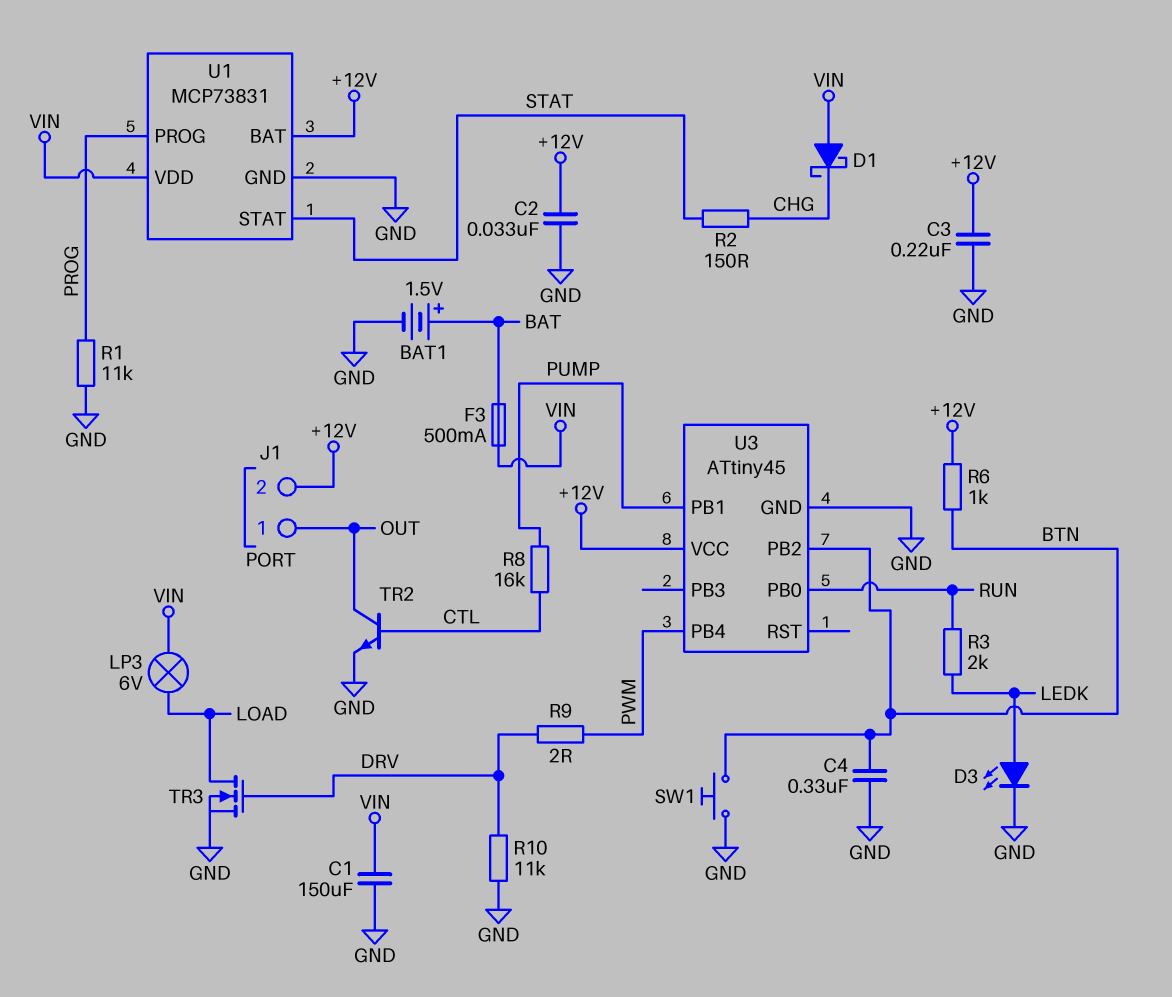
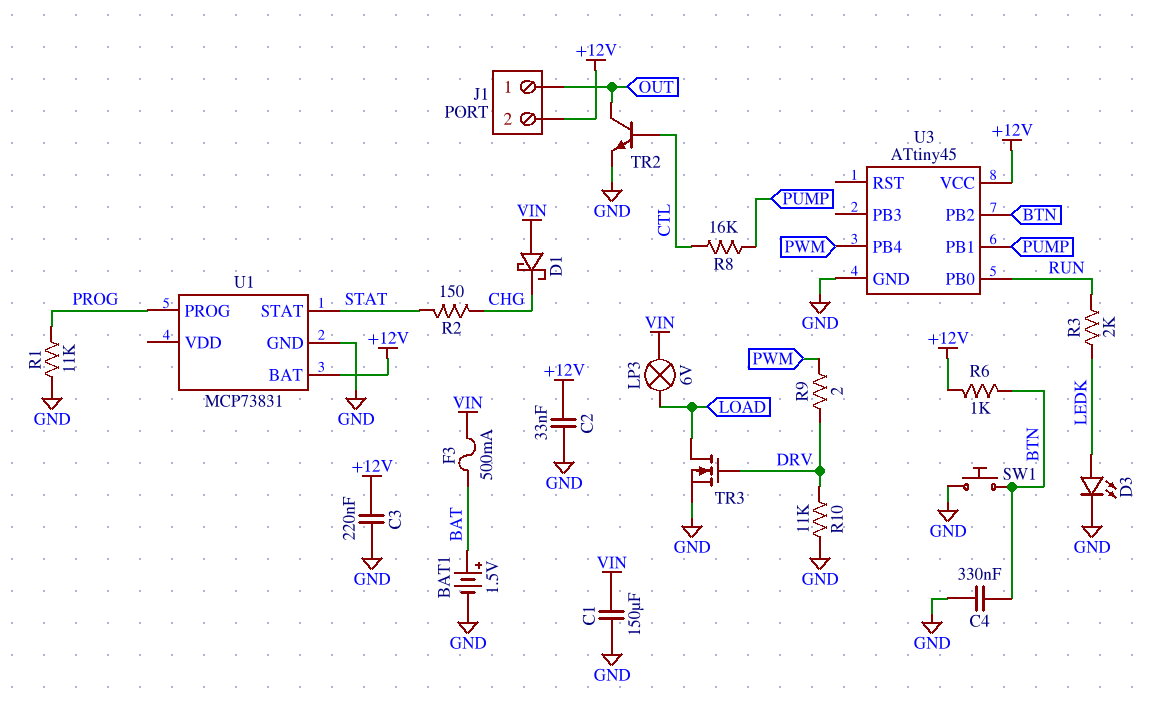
U1 pin VDD: VIN -> none

